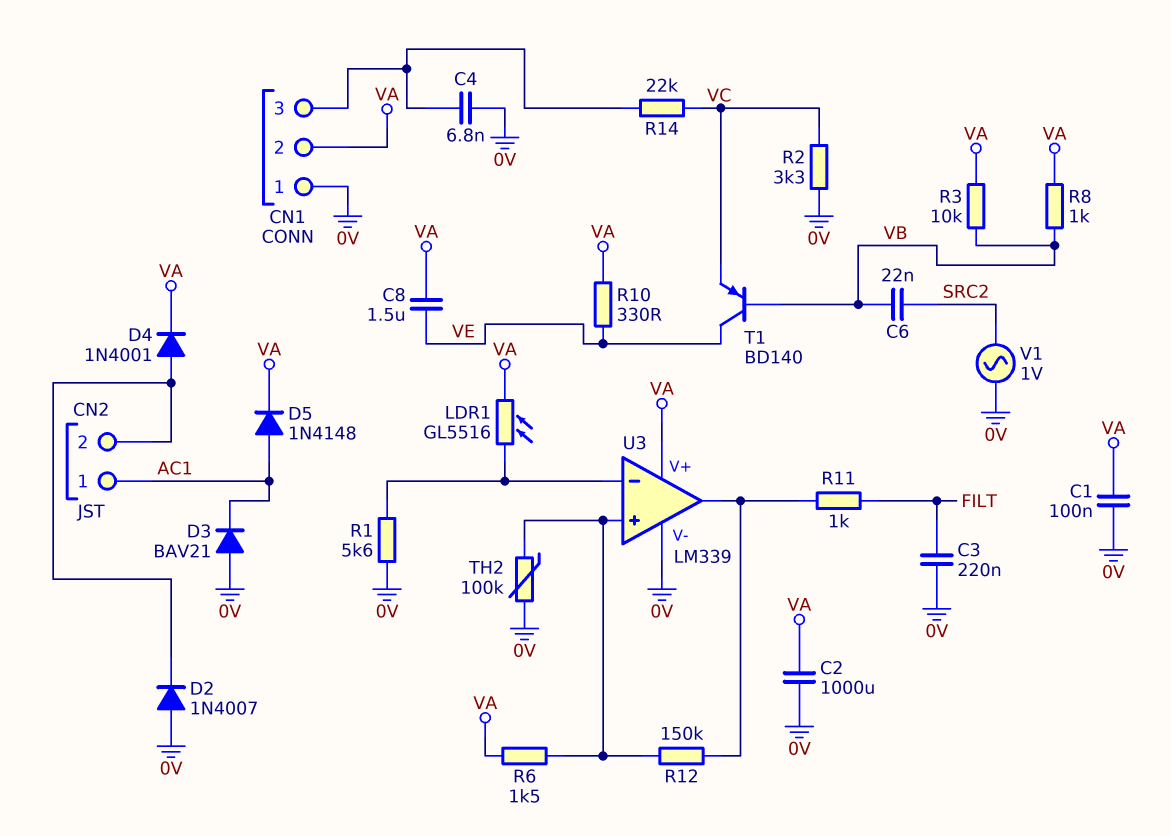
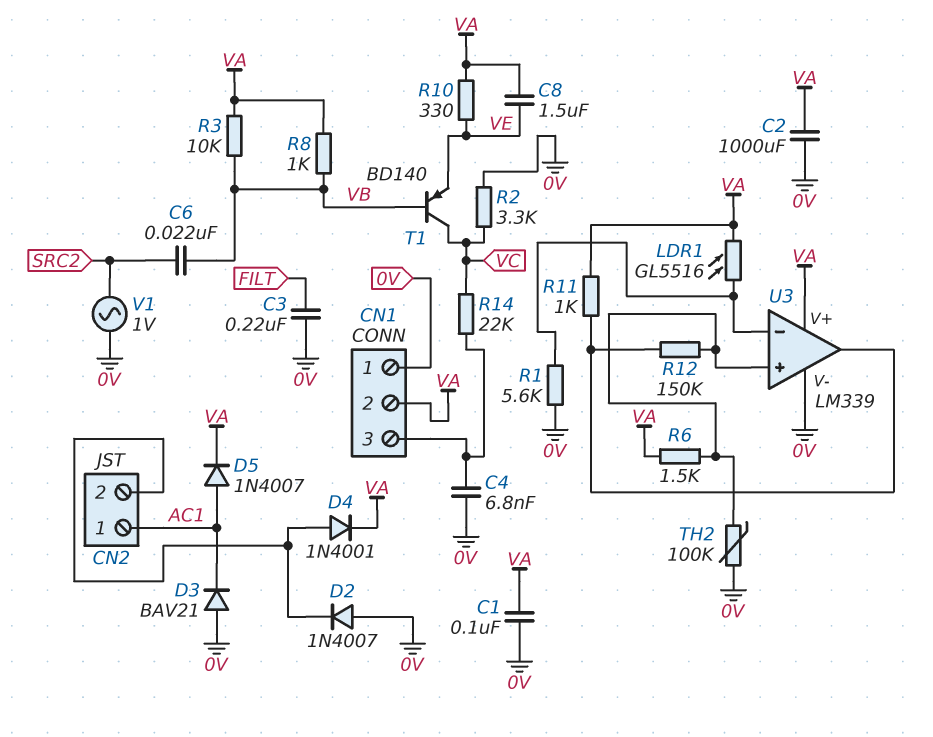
D5: diode 1N4148 (A AC1, K VA) -> diode 1N4007 (A AC1, K VA)
R11: 1k (FILT, U3/out) -> 1k (U3/out, VA)
T1: PNP BD140 (B VB, C VE, E VC) -> PNP BD140 (B VB, C VC, E VE)

